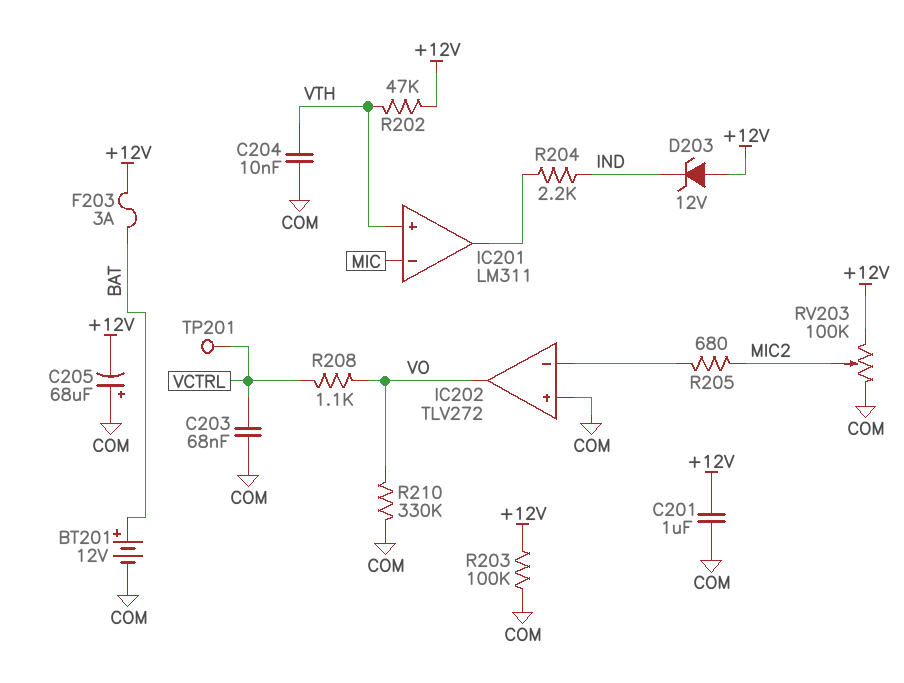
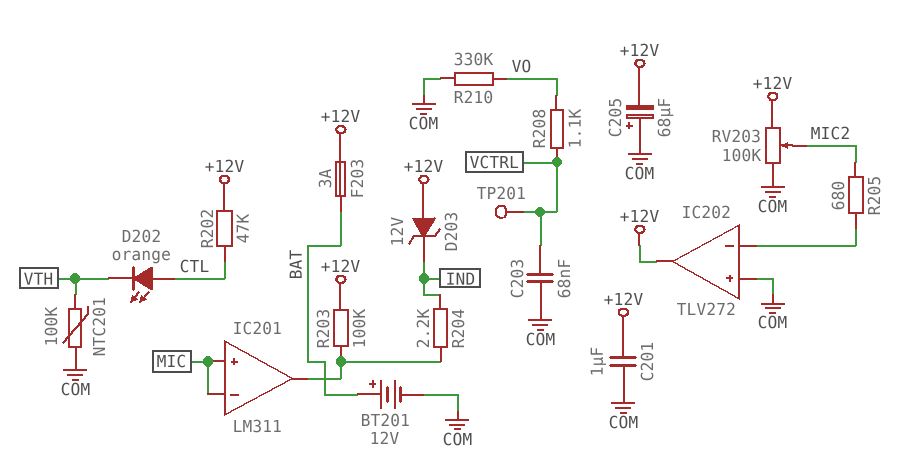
C204: 10nF (COM, VTH) -> none
D202: none -> LED orange (A CTL, K VTH)
IC201 pin in+: VTH -> MIC
IC202 pin out: VO -> +12V
NTC201: none -> 100k (COM, VTH)
R202: 47k (+12V, VTH) -> 47k (+12V, CTL)
R203: 100k (+12V, COM) -> 100k (+12V, IC201/out)

